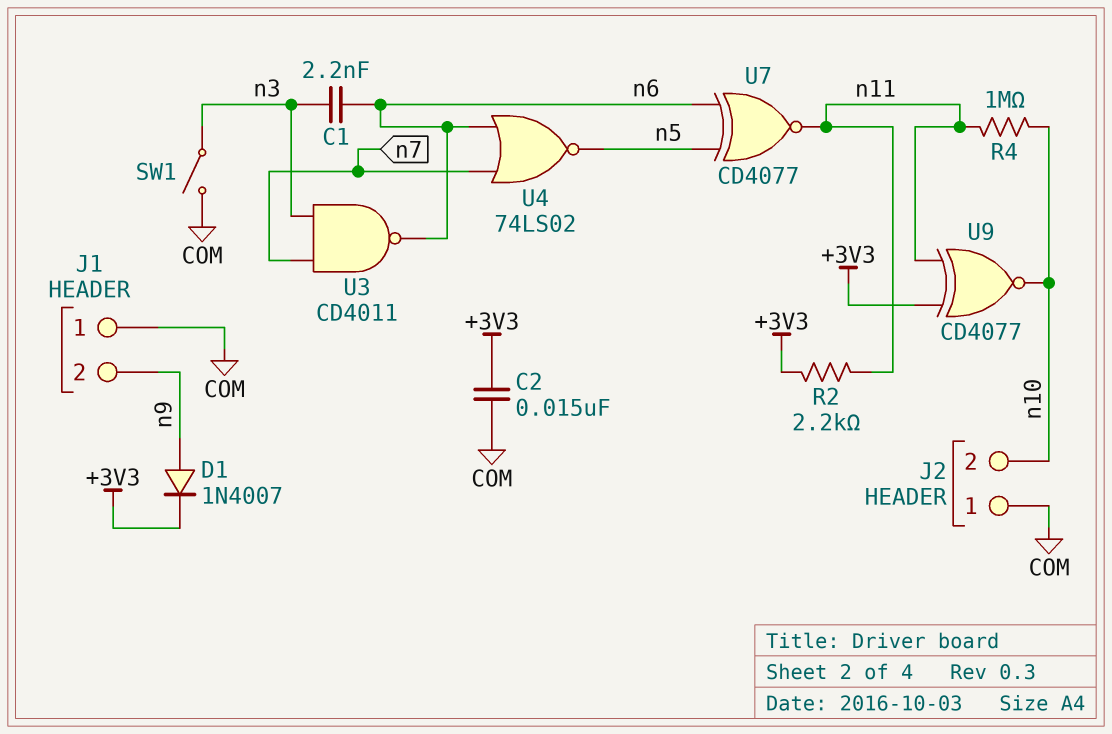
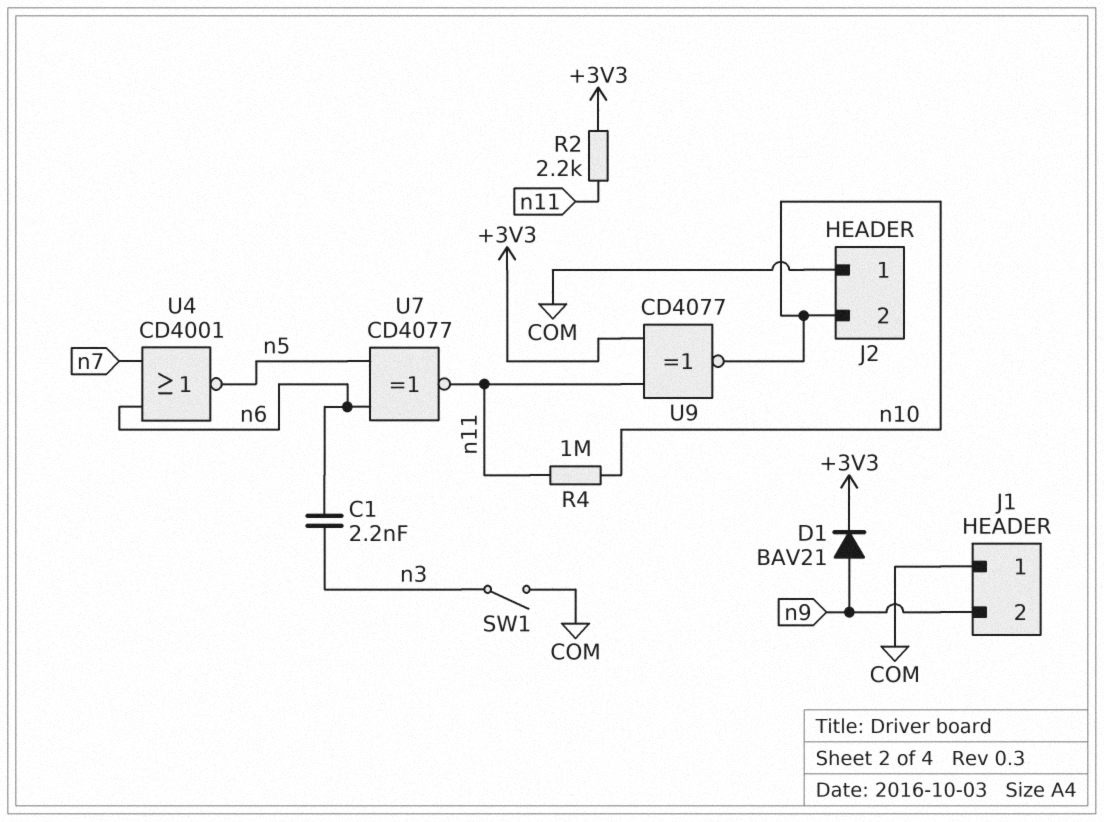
C2: 15nF (+3V3, COM) -> none
D1: diode 1N4007 (A n9, K +3V3) -> diode BAV21 (A n9, K +3V3)
U3: NAND CD4011 (in n3, in n7, out n6) -> none
U4: NOR 74LS02 (in n6, in n7, out n5) -> NOR CD4001 (in n6, in n7, out n5)

